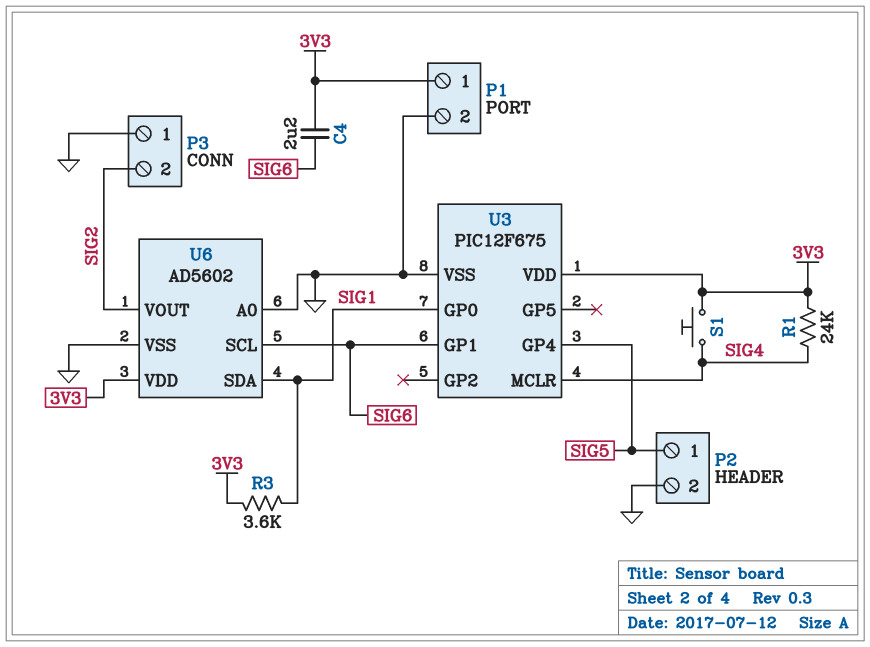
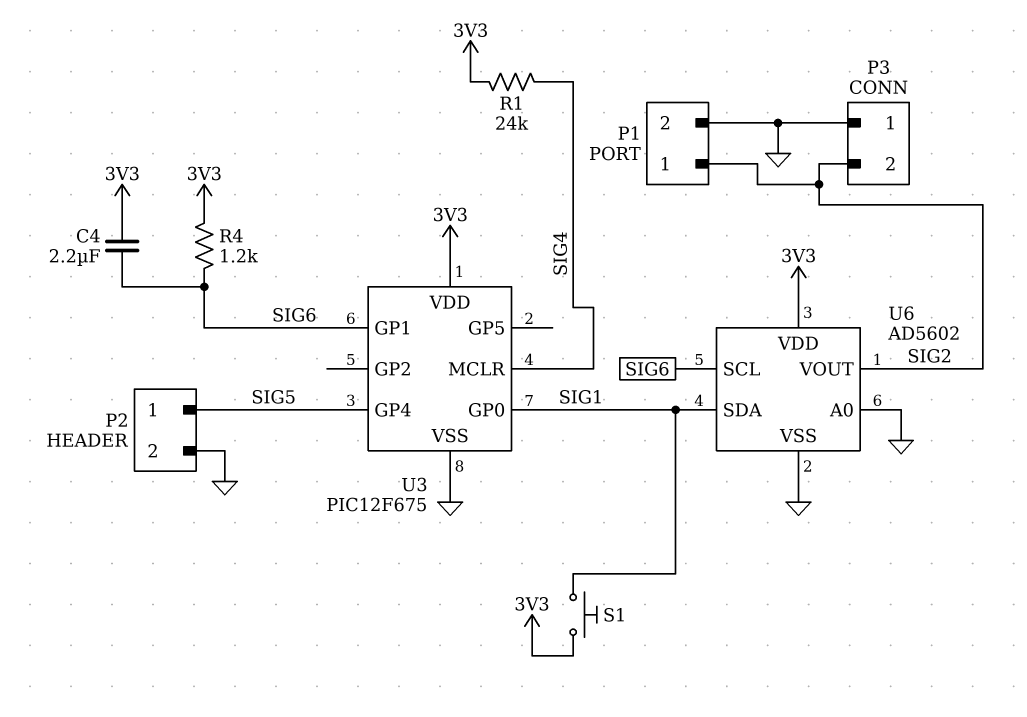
P1 pin 1: 3V3 -> SIG2
R3: 3.6k (3V3, SIG1) -> none
R4: none -> 1.2k (3V3, SIG6)
S1: button (3V3, SIG4) -> button (3V3, SIG1)

